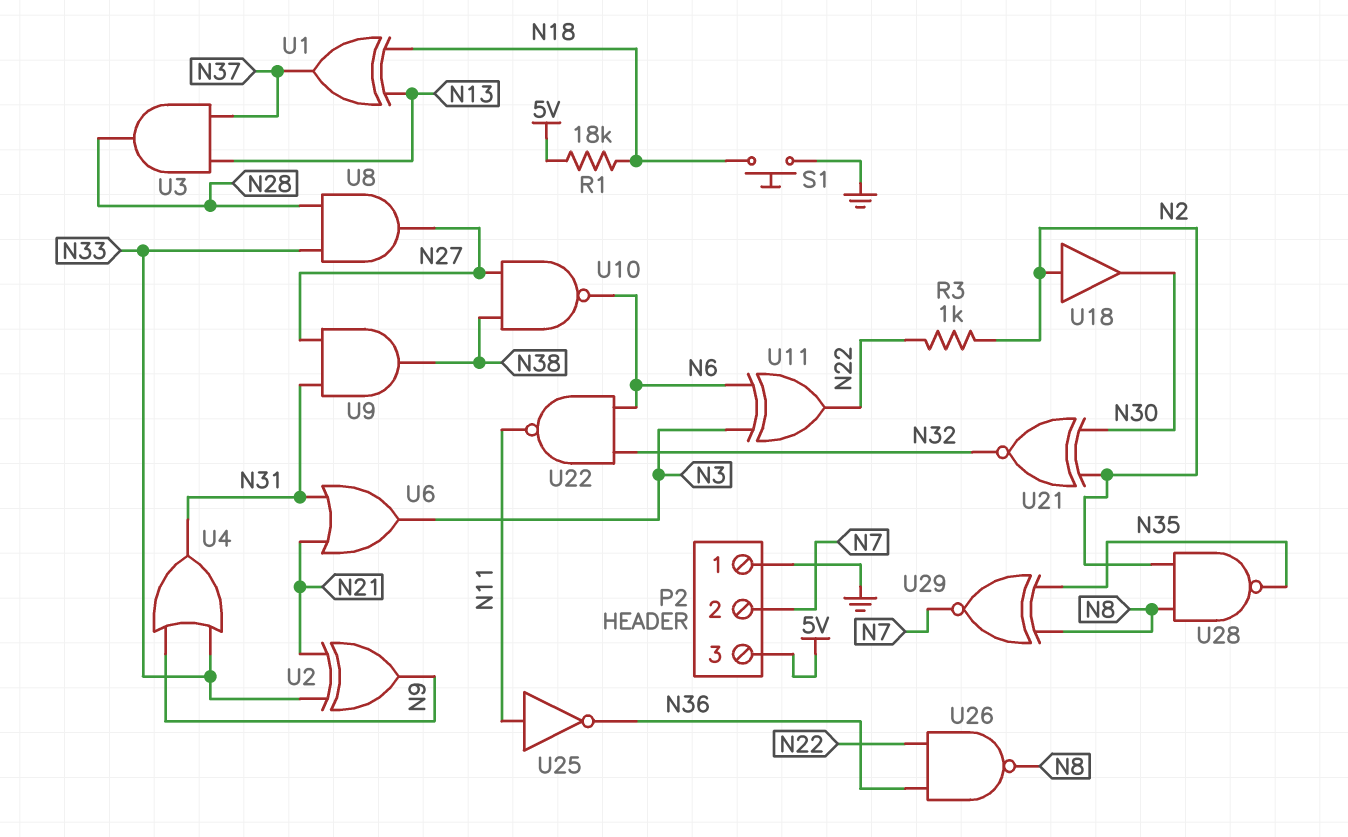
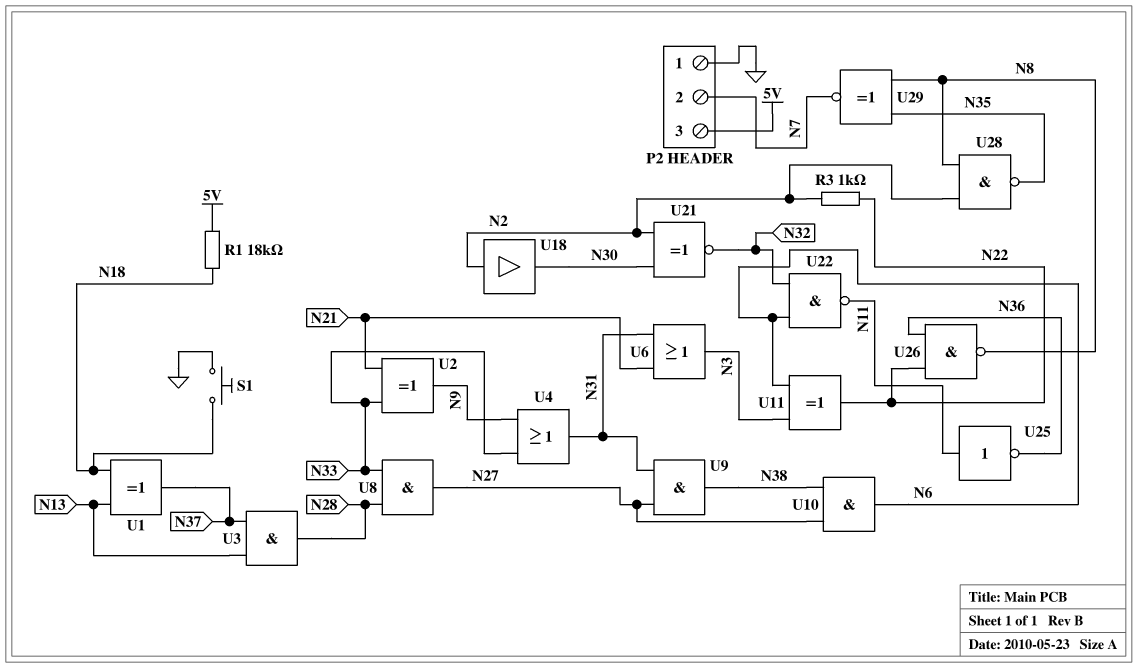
U10: NAND (in N27, in N38, out N6) -> AND (in N27, in N38, out N6)

